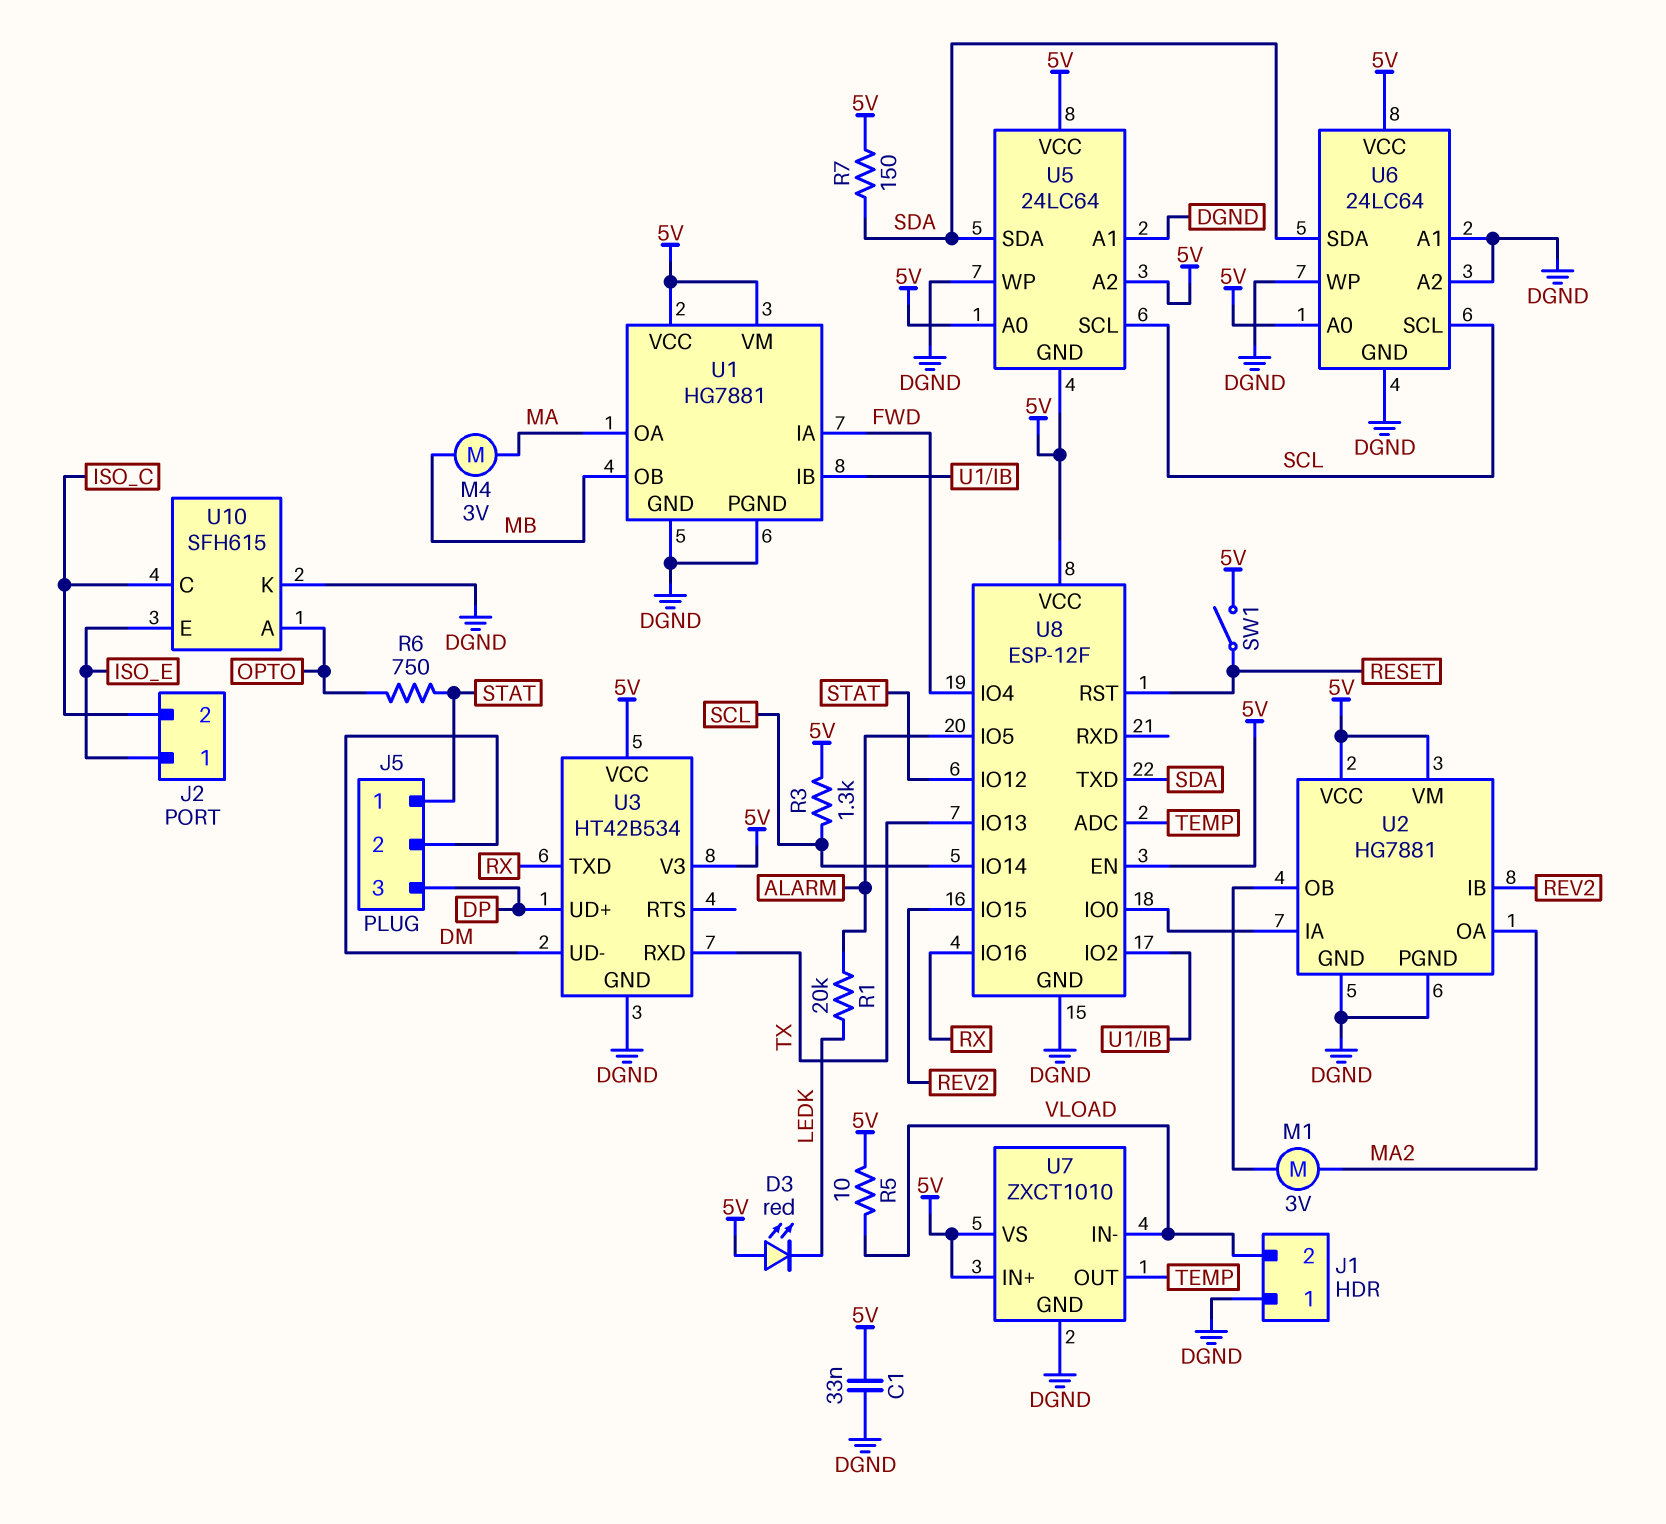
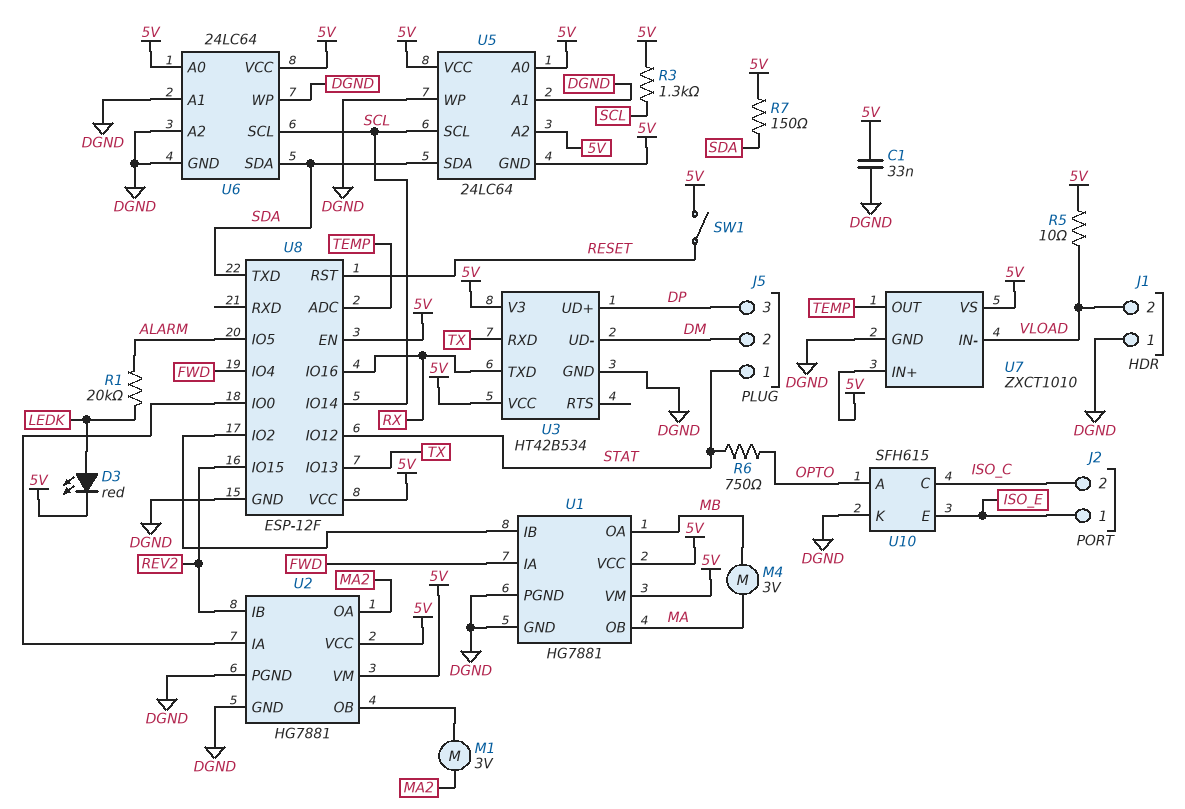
D3: LED red (A 5V, K LEDK) -> LED red (A LEDK, K 5V)
U1 pin OA: MA -> MB
U1 pin OB: MB -> MA

